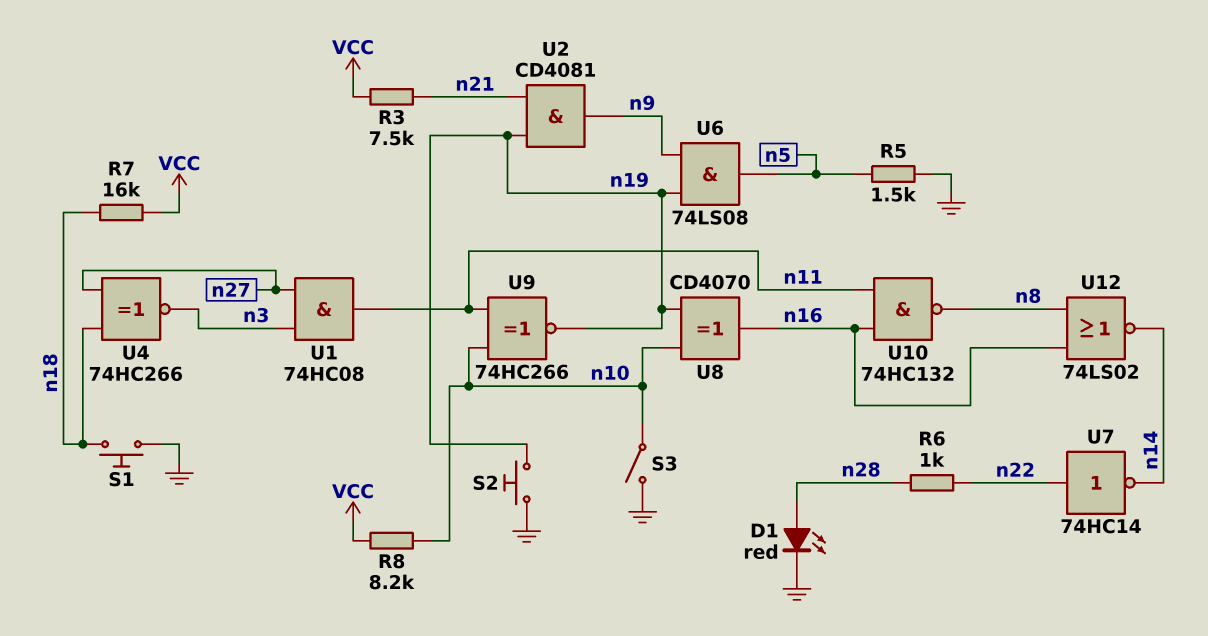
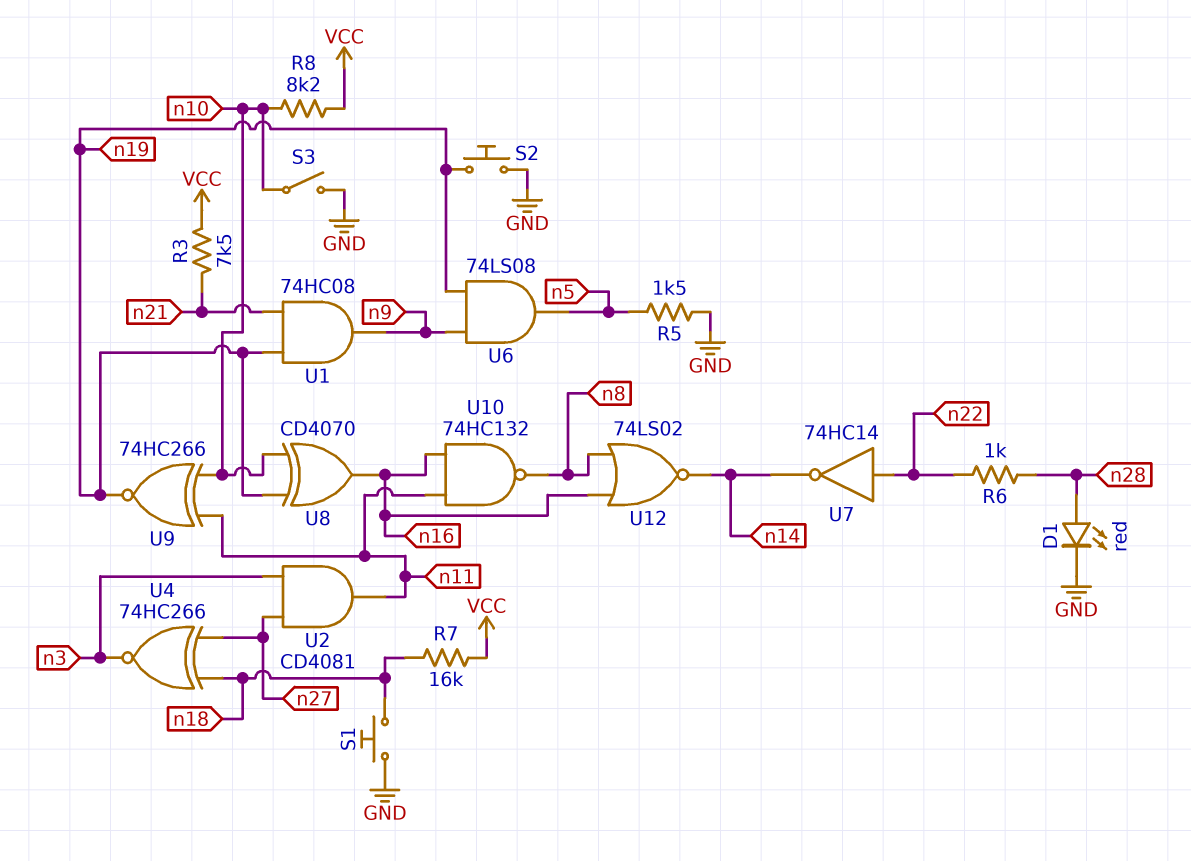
U1: AND 74HC08 (in n3, in n27, out n11) -> AND 74HC08 (in n19, in n21, out n9)
U2: AND CD4081 (in n19, in n21, out n9) -> AND CD4081 (in n3, in n27, out n11)

